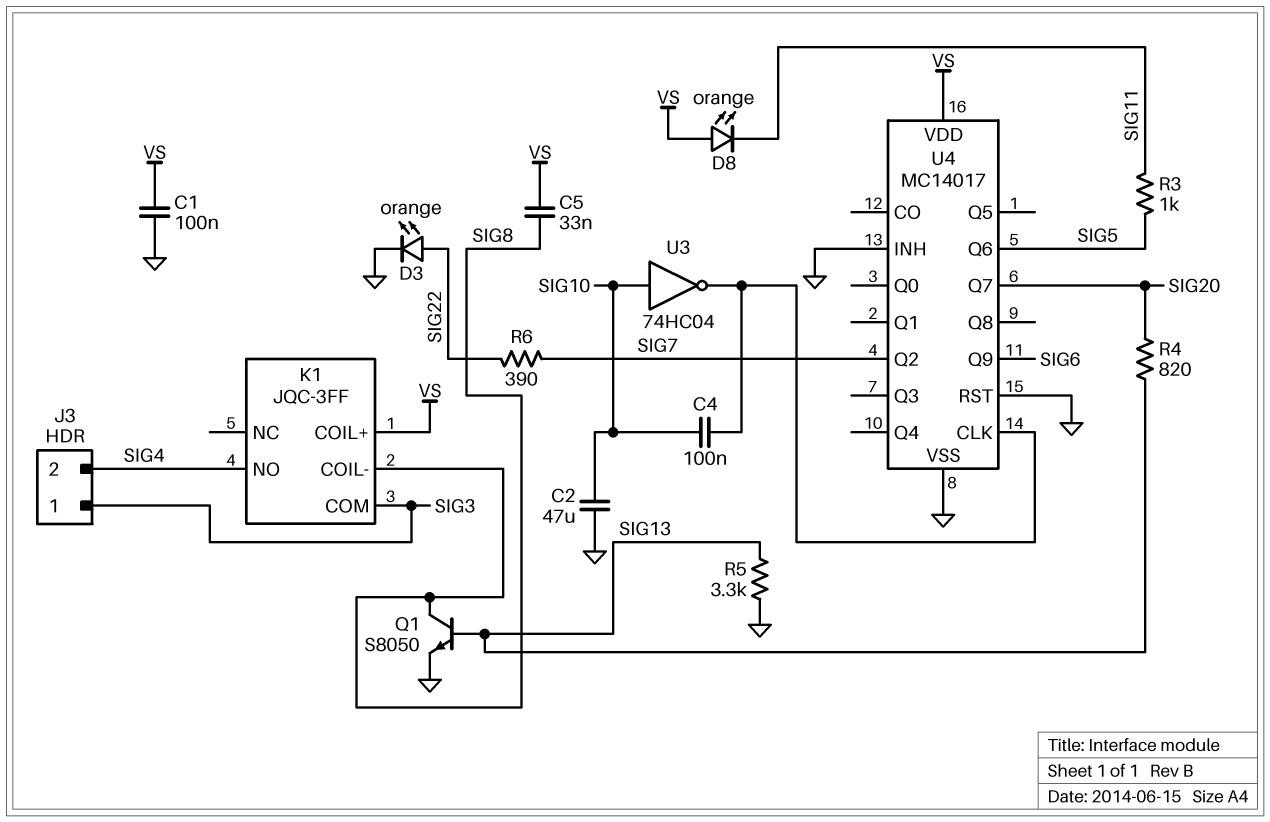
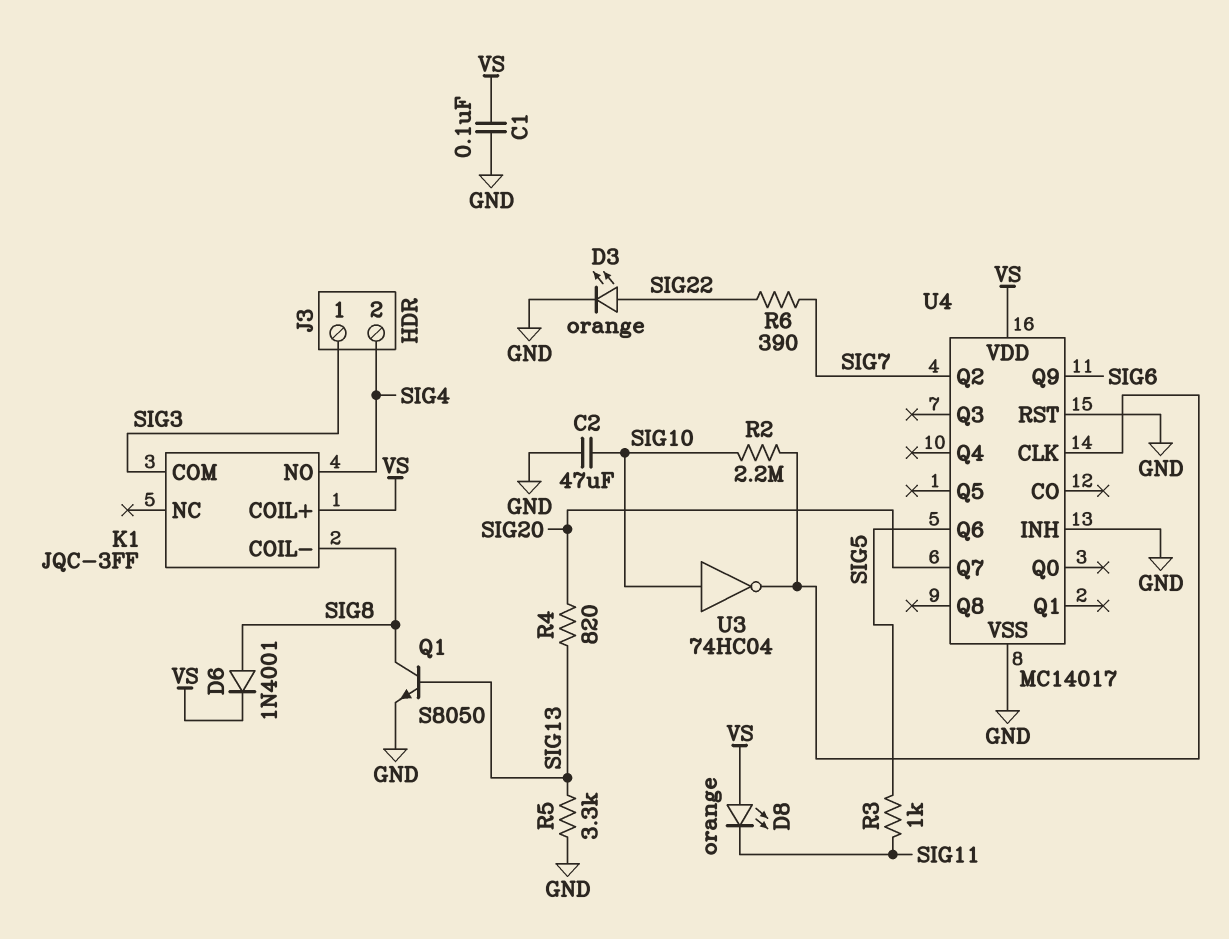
C4: 100nF (SIG10, U4/CLK) -> none
C5: 33nF (SIG8, VS) -> none
D6: none -> diode 1N4001 (A SIG8, K VS)
R2: none -> 2.2M (SIG10, U4/CLK)

